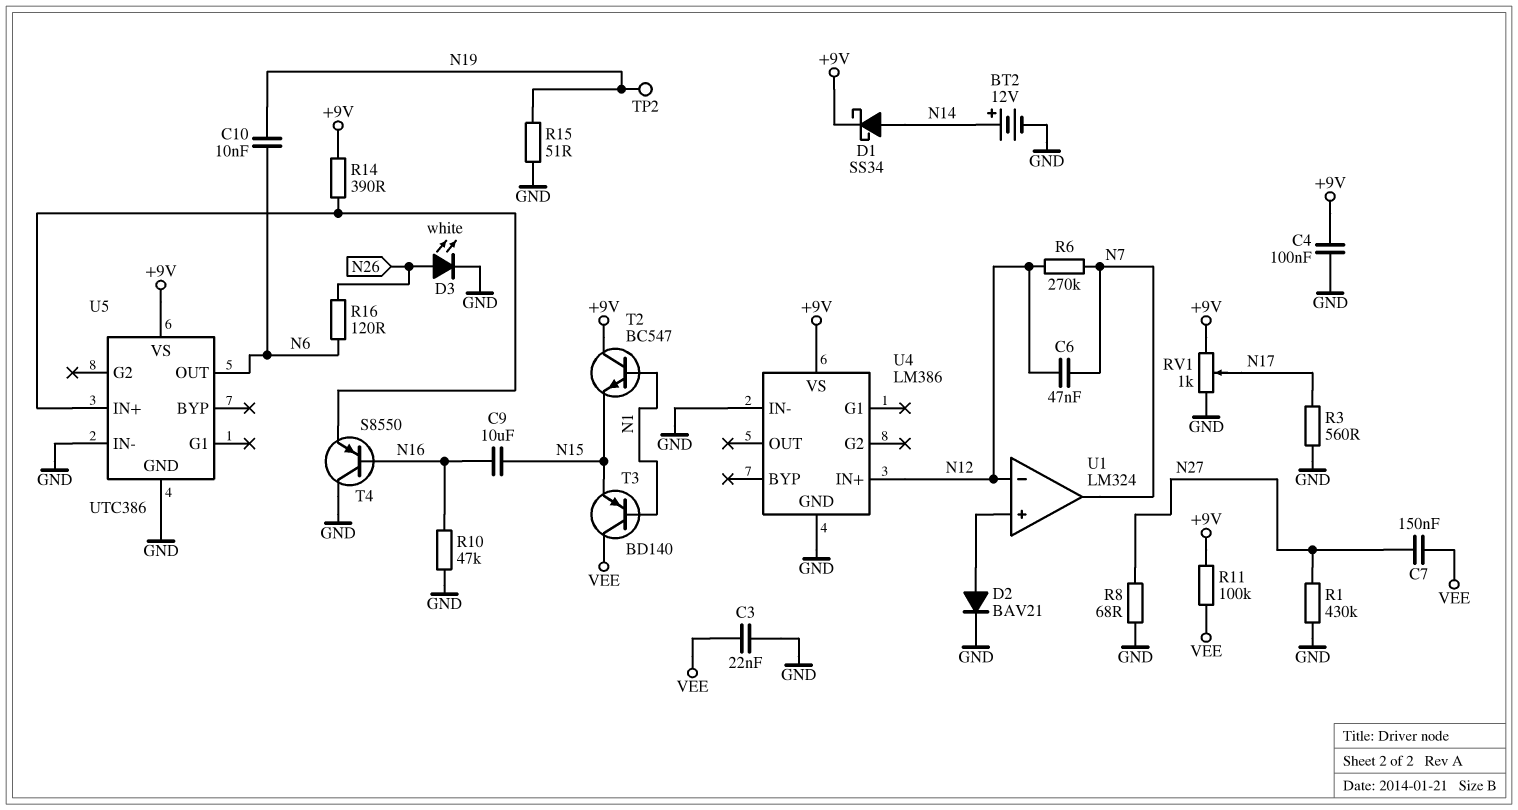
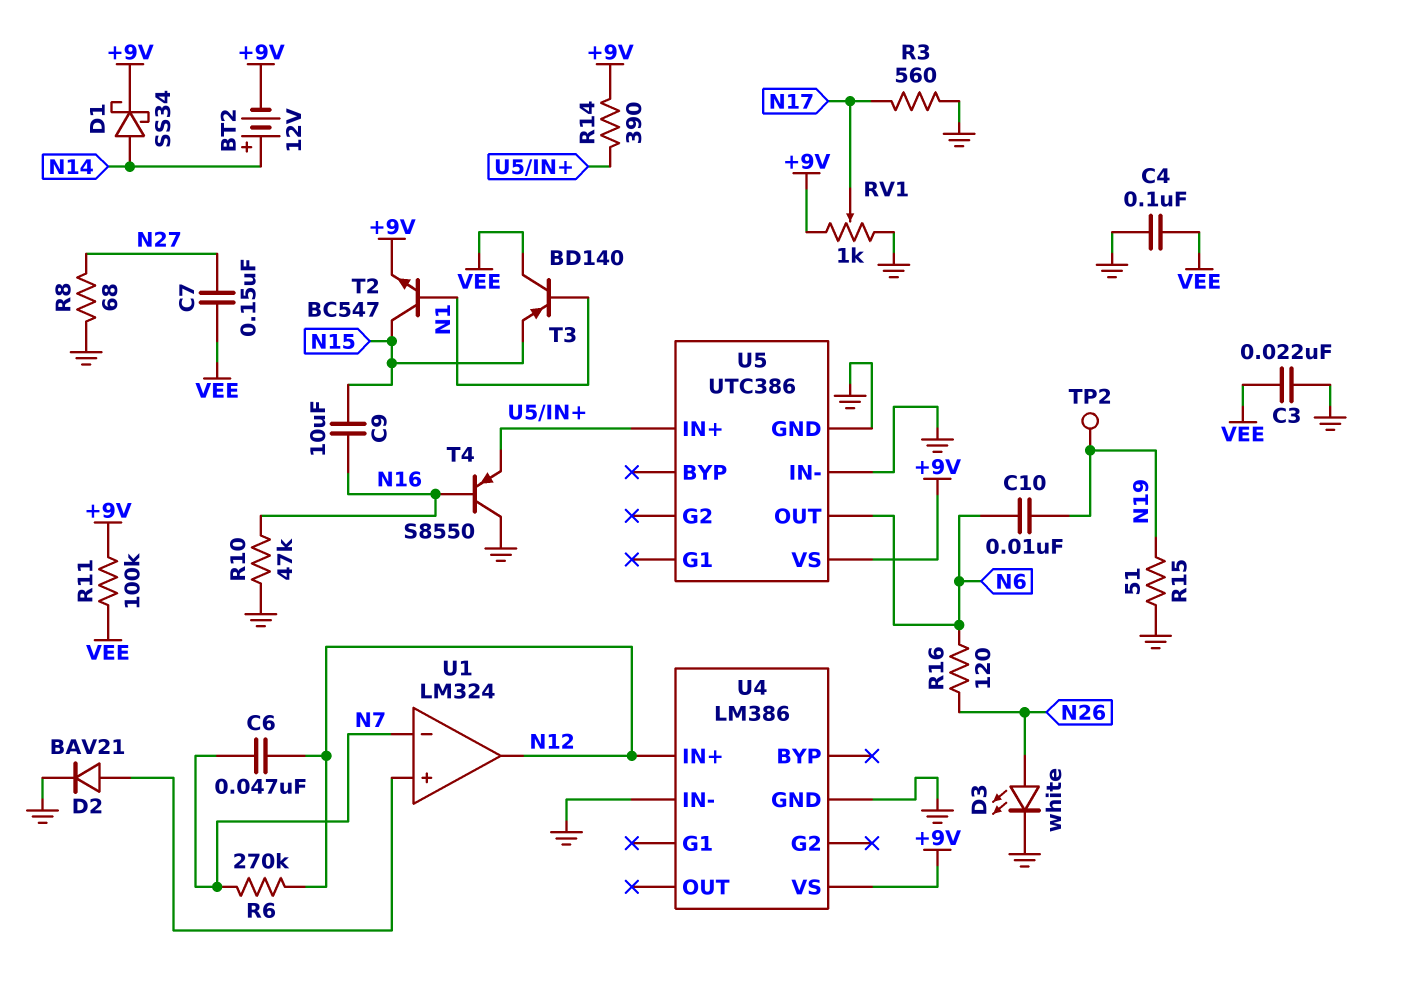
BT2: 12V (plus N14, minus GND) -> 12V (plus N14, minus +9V)
C4: 100nF (+9V, GND) -> 100nF (GND, VEE)
R1: 430k (GND, N27) -> none
T2: NPN BC547 (B N1, C +9V, E N15) -> NPN BC547 (B N1, C N15, E +9V)
U1 pin in-: N12 -> N7
U1 pin out: N7 -> N12

